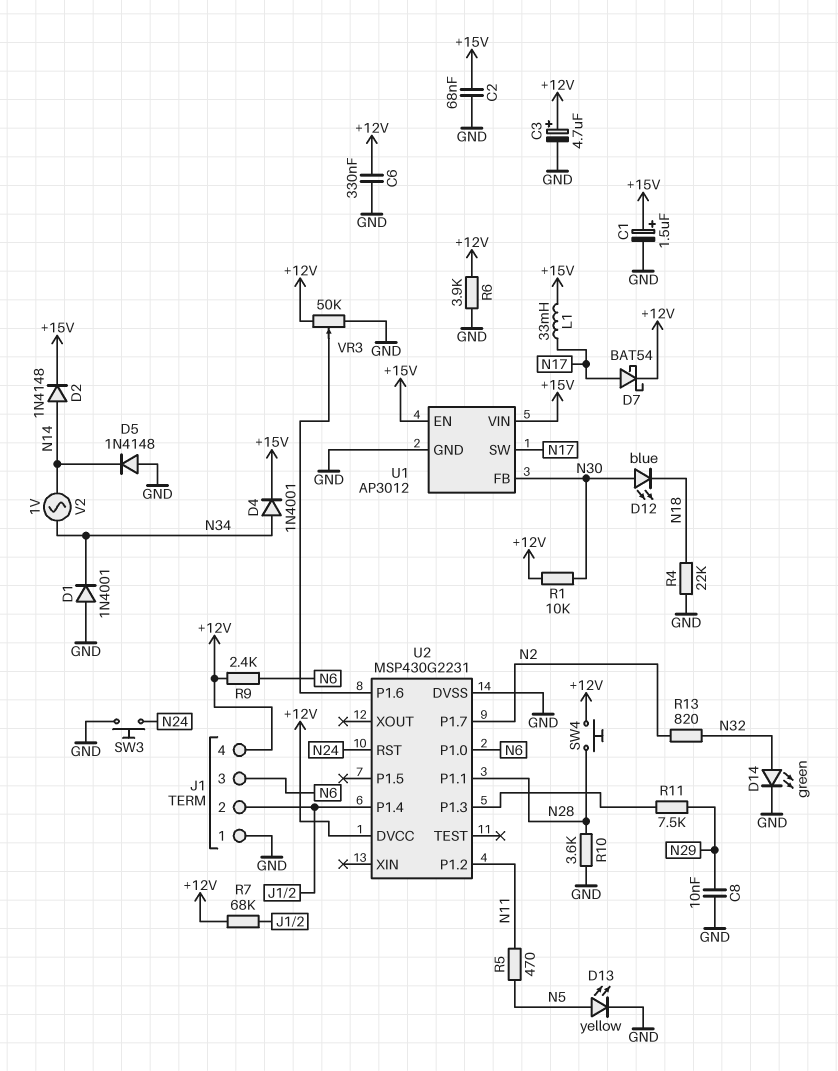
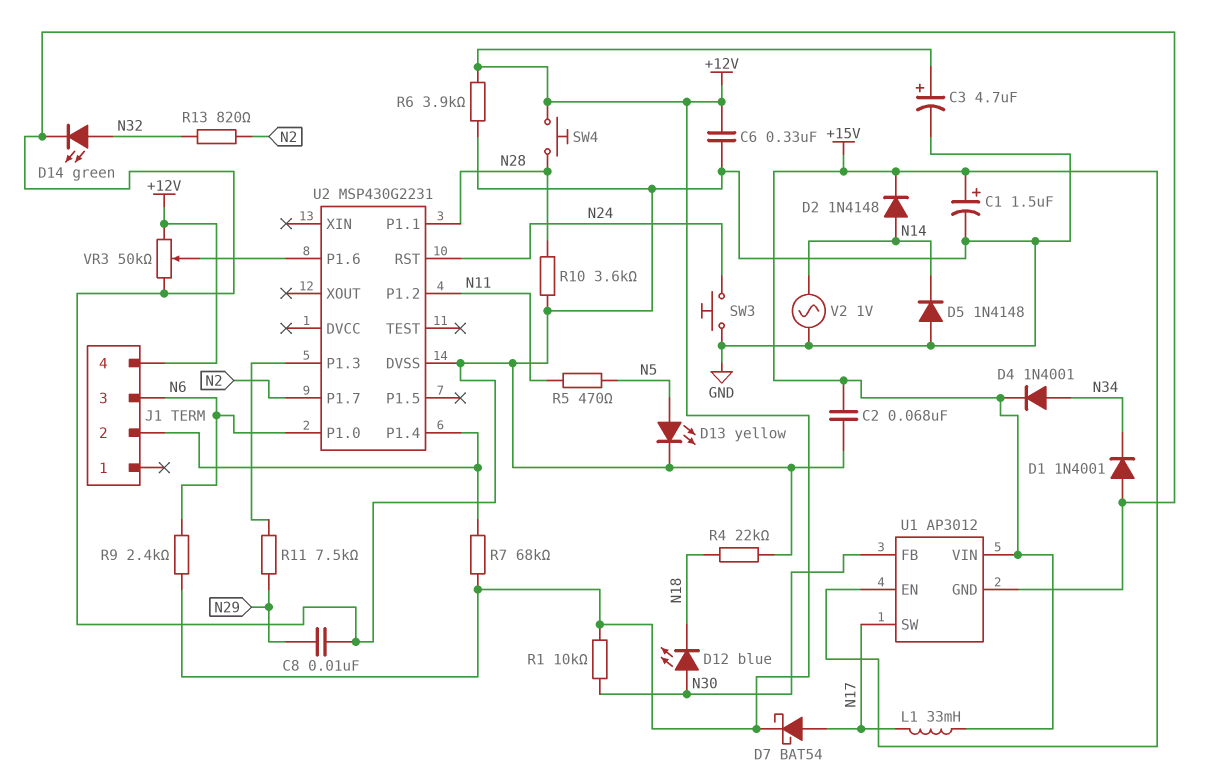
J1 pin 1: GND -> none
U2 pin DVCC: +12V -> none
V2: AC 1V (N14, N34) -> AC 1V (GND, N14)

